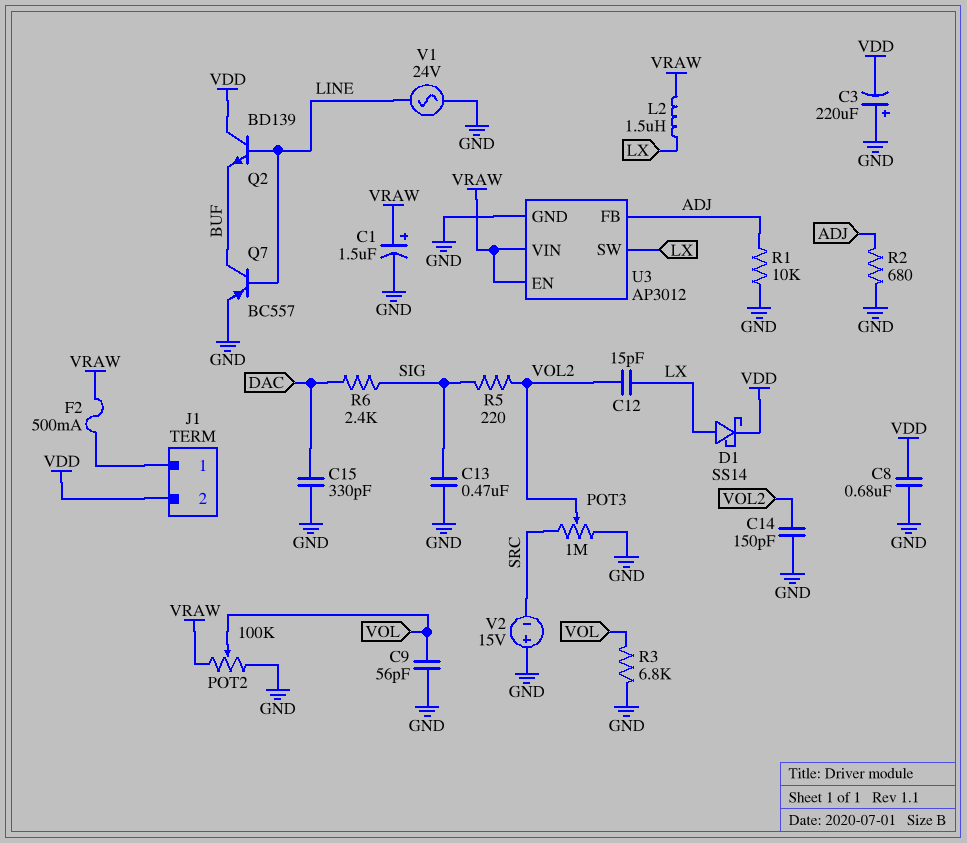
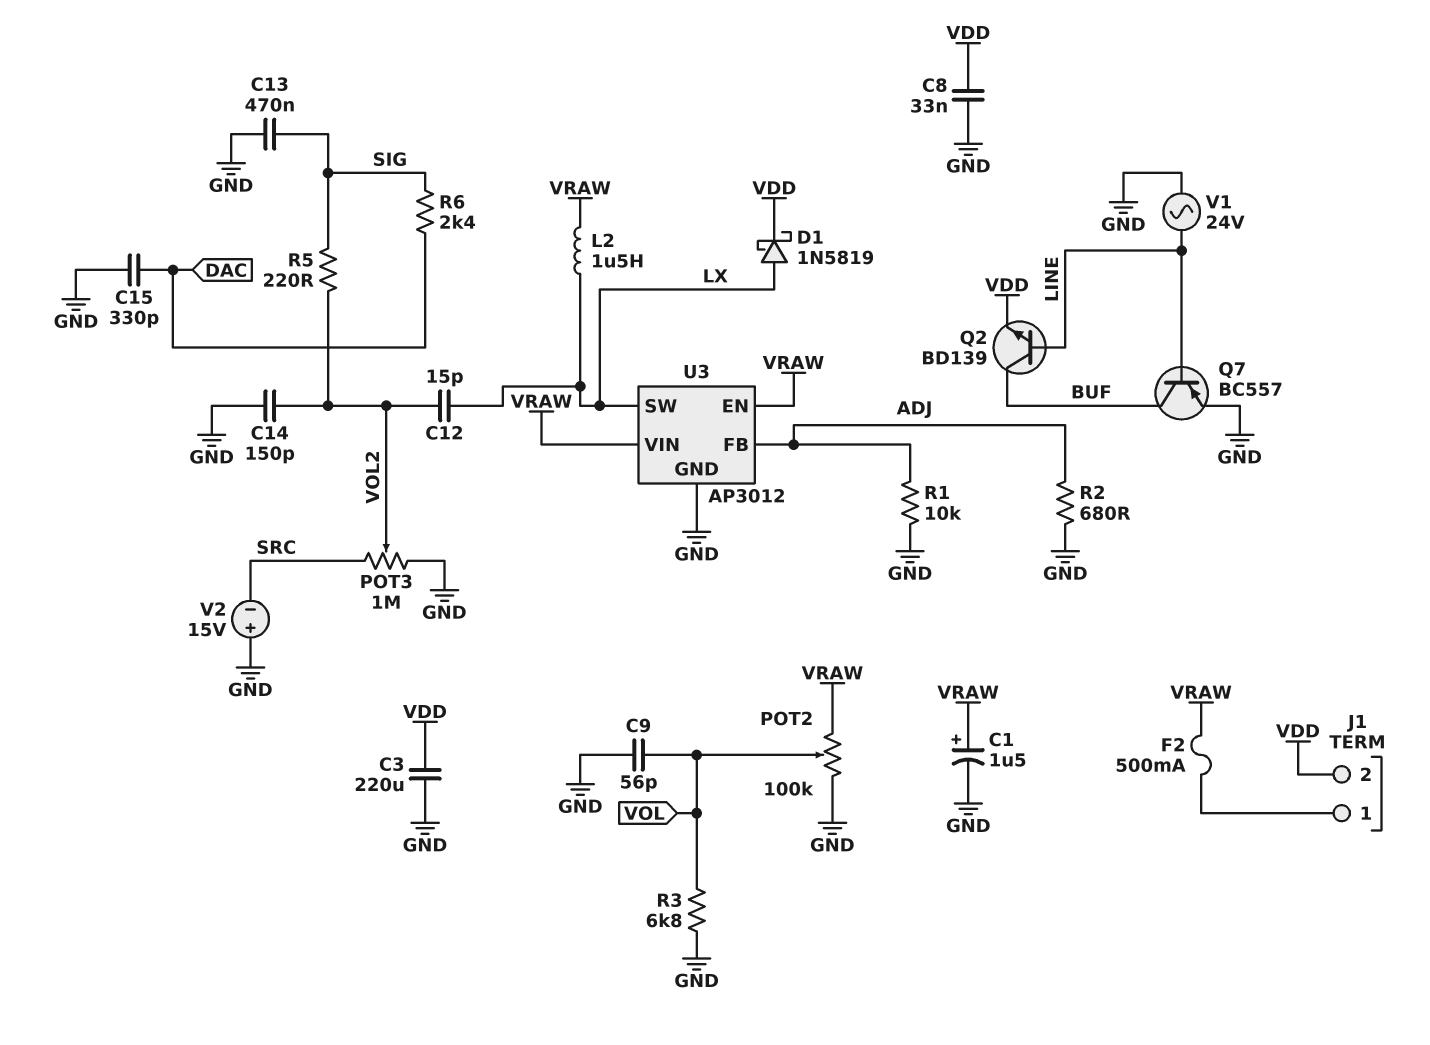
C3: 220uF (plus GND, minus VDD) -> 220uF (GND, VDD)
C8: 680nF (GND, VDD) -> 33nF (GND, VDD)
D1: schottky SS14 (A LX, K VDD) -> schottky 1N5819 (A LX, K VDD)
Q2: NPN BD139 (B LINE, C VDD, E BUF) -> NPN BD139 (B LINE, C BUF, E VDD)

